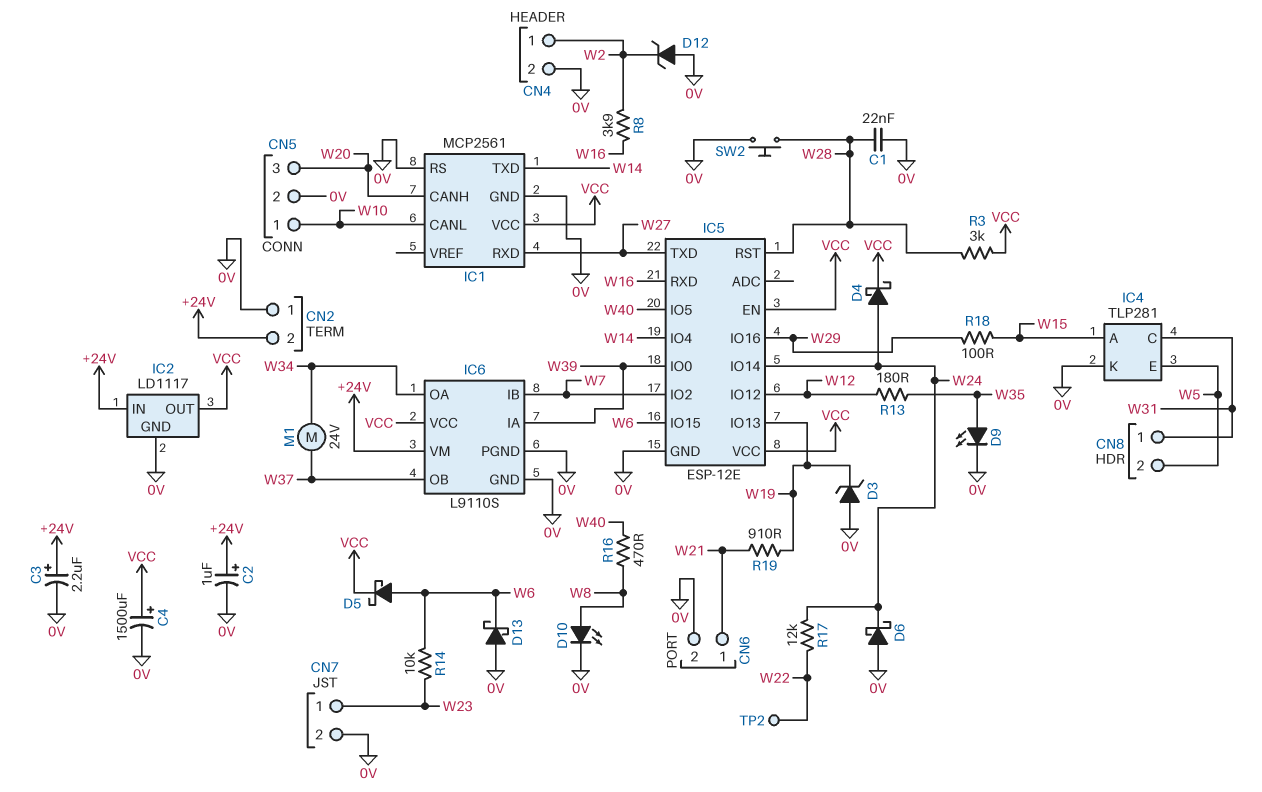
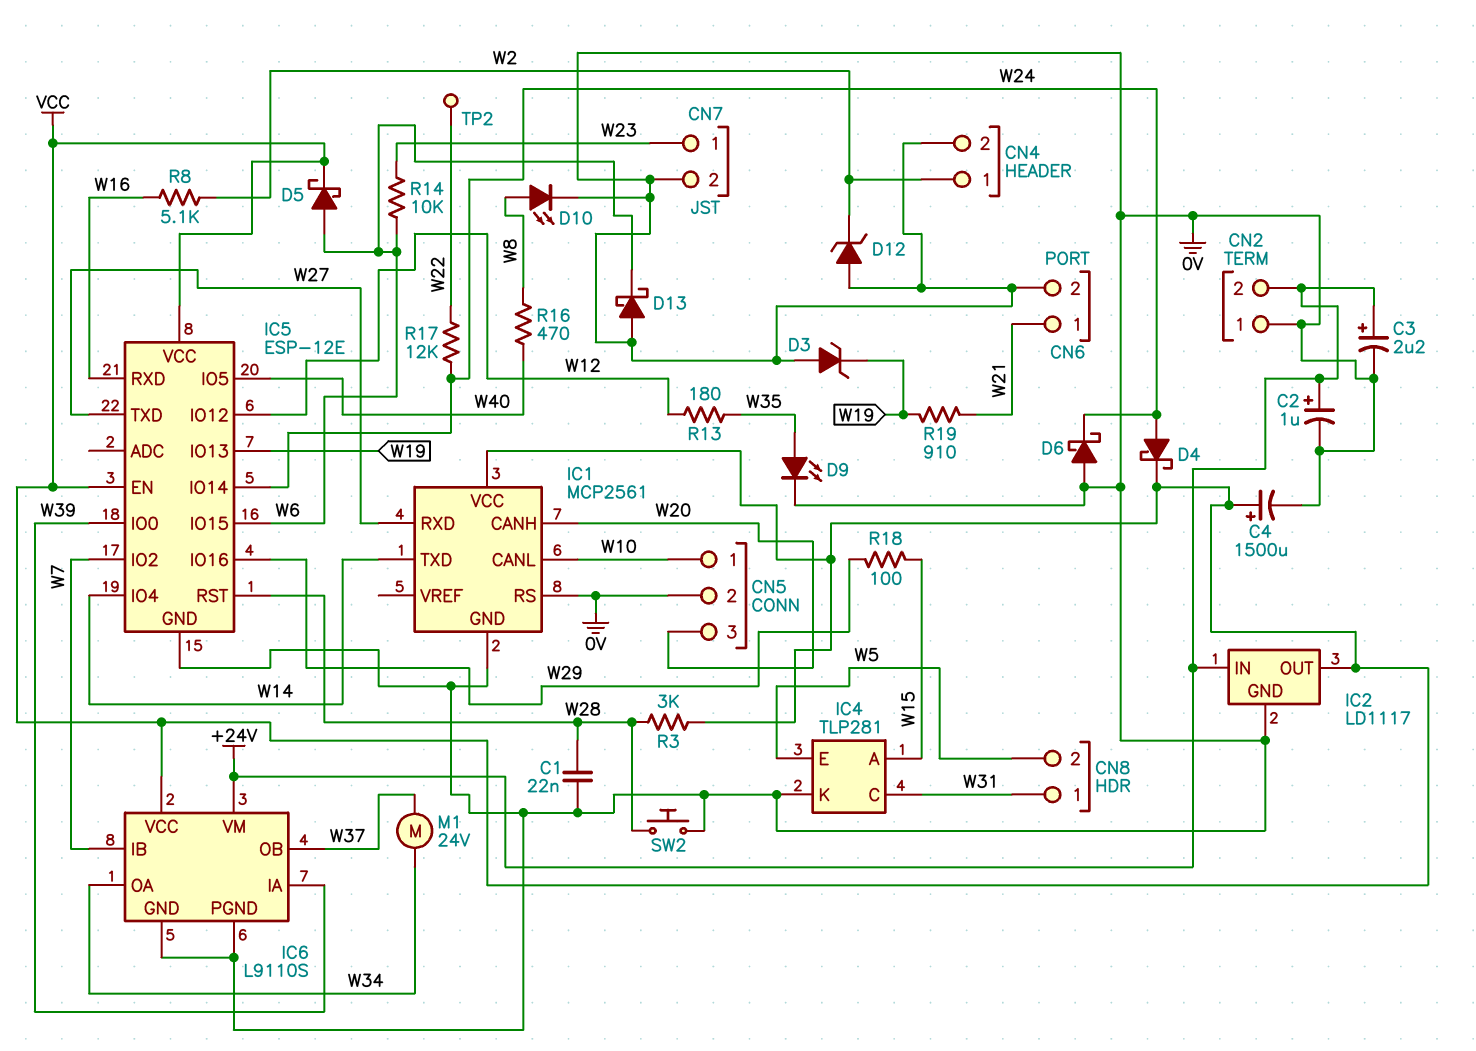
R8: 3.9k (W2, W16) -> 5.1k (W2, W16)

